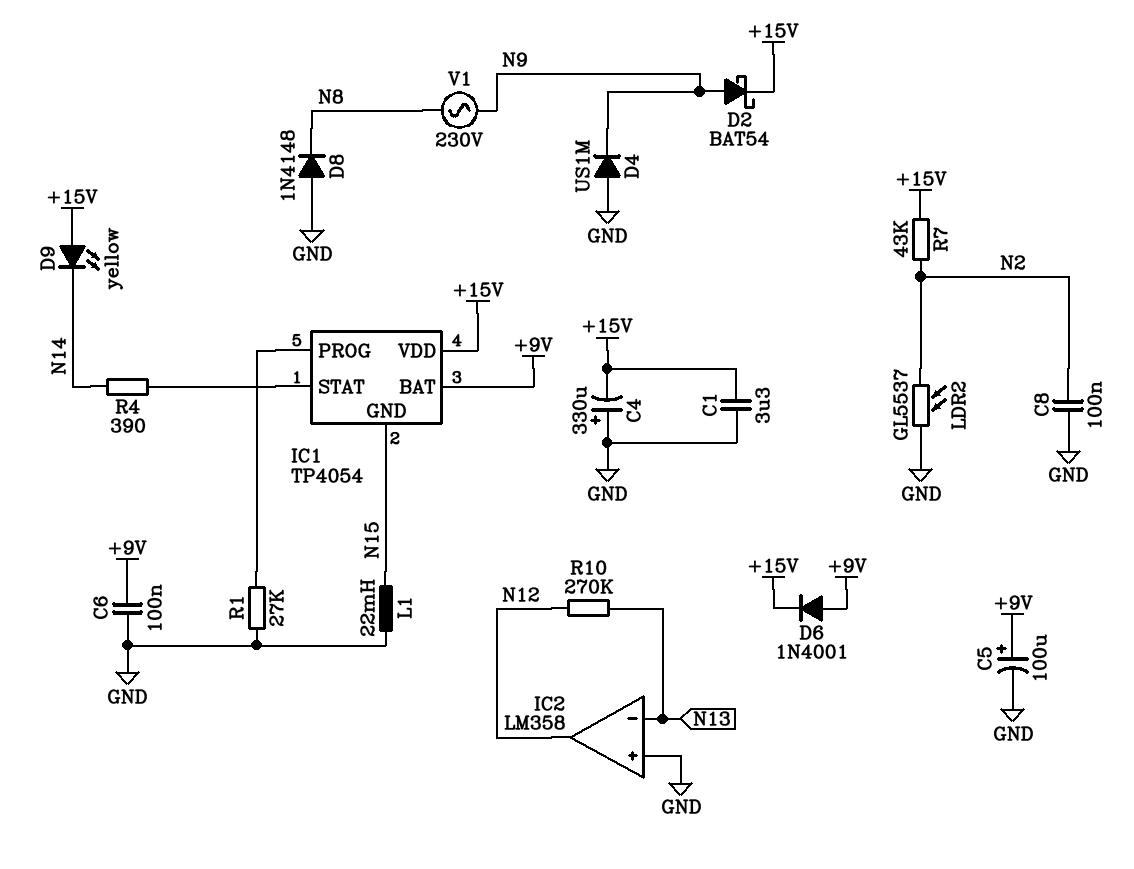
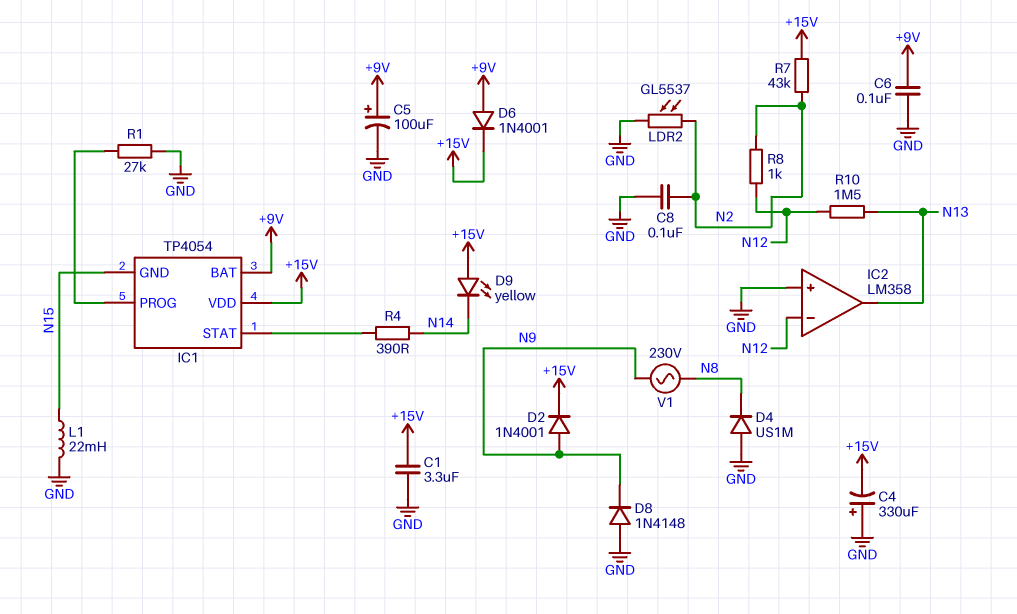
D2: schottky BAT54 (A N9, K +15V) -> diode 1N4001 (A N9, K +15V)
D4: diode US1M (A GND, K N9) -> diode US1M (A GND, K N8)
D8: diode 1N4148 (A GND, K N8) -> diode 1N4148 (A GND, K N9)
IC2 pin in-: N13 -> N12
IC2 pin out: N12 -> N13
R8: none -> 1k (N2, N12)
R10: 270k (N12, N13) -> 1.5M (N12, N13)

